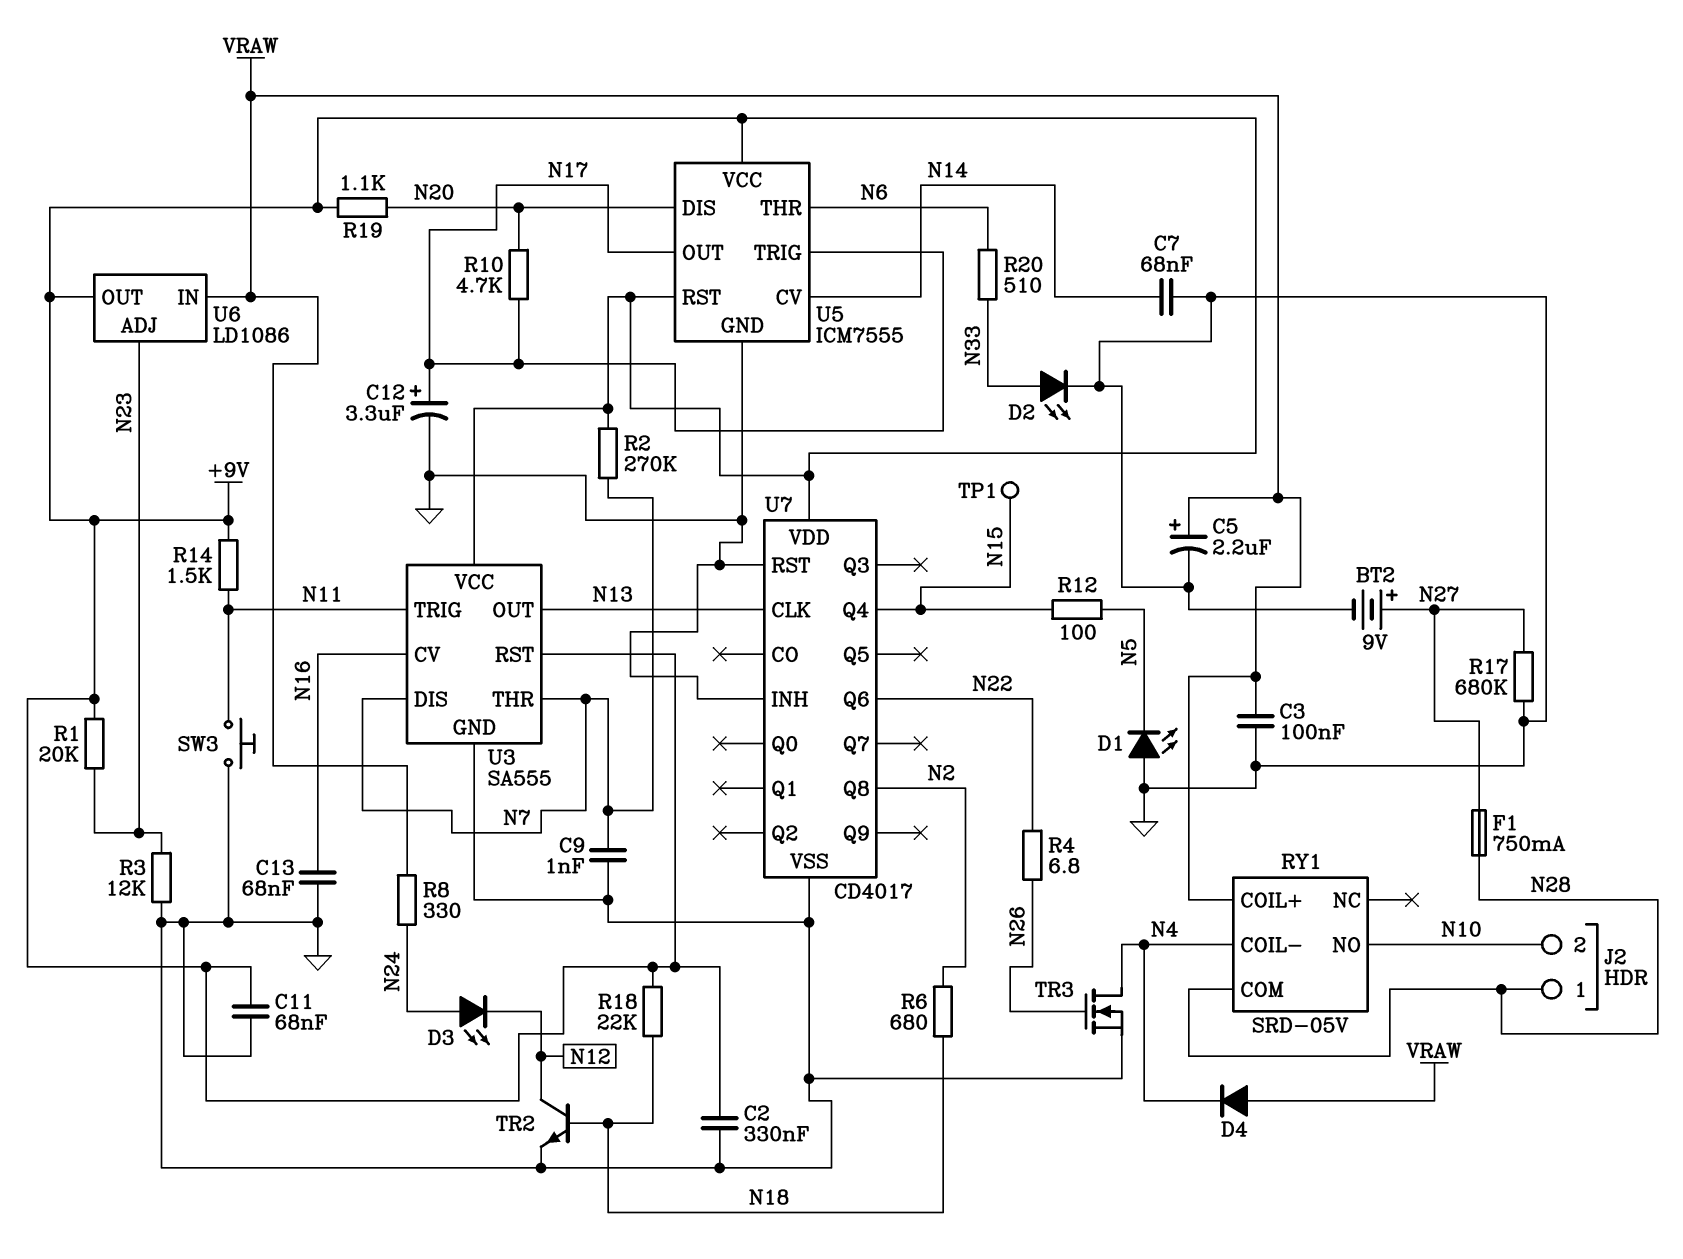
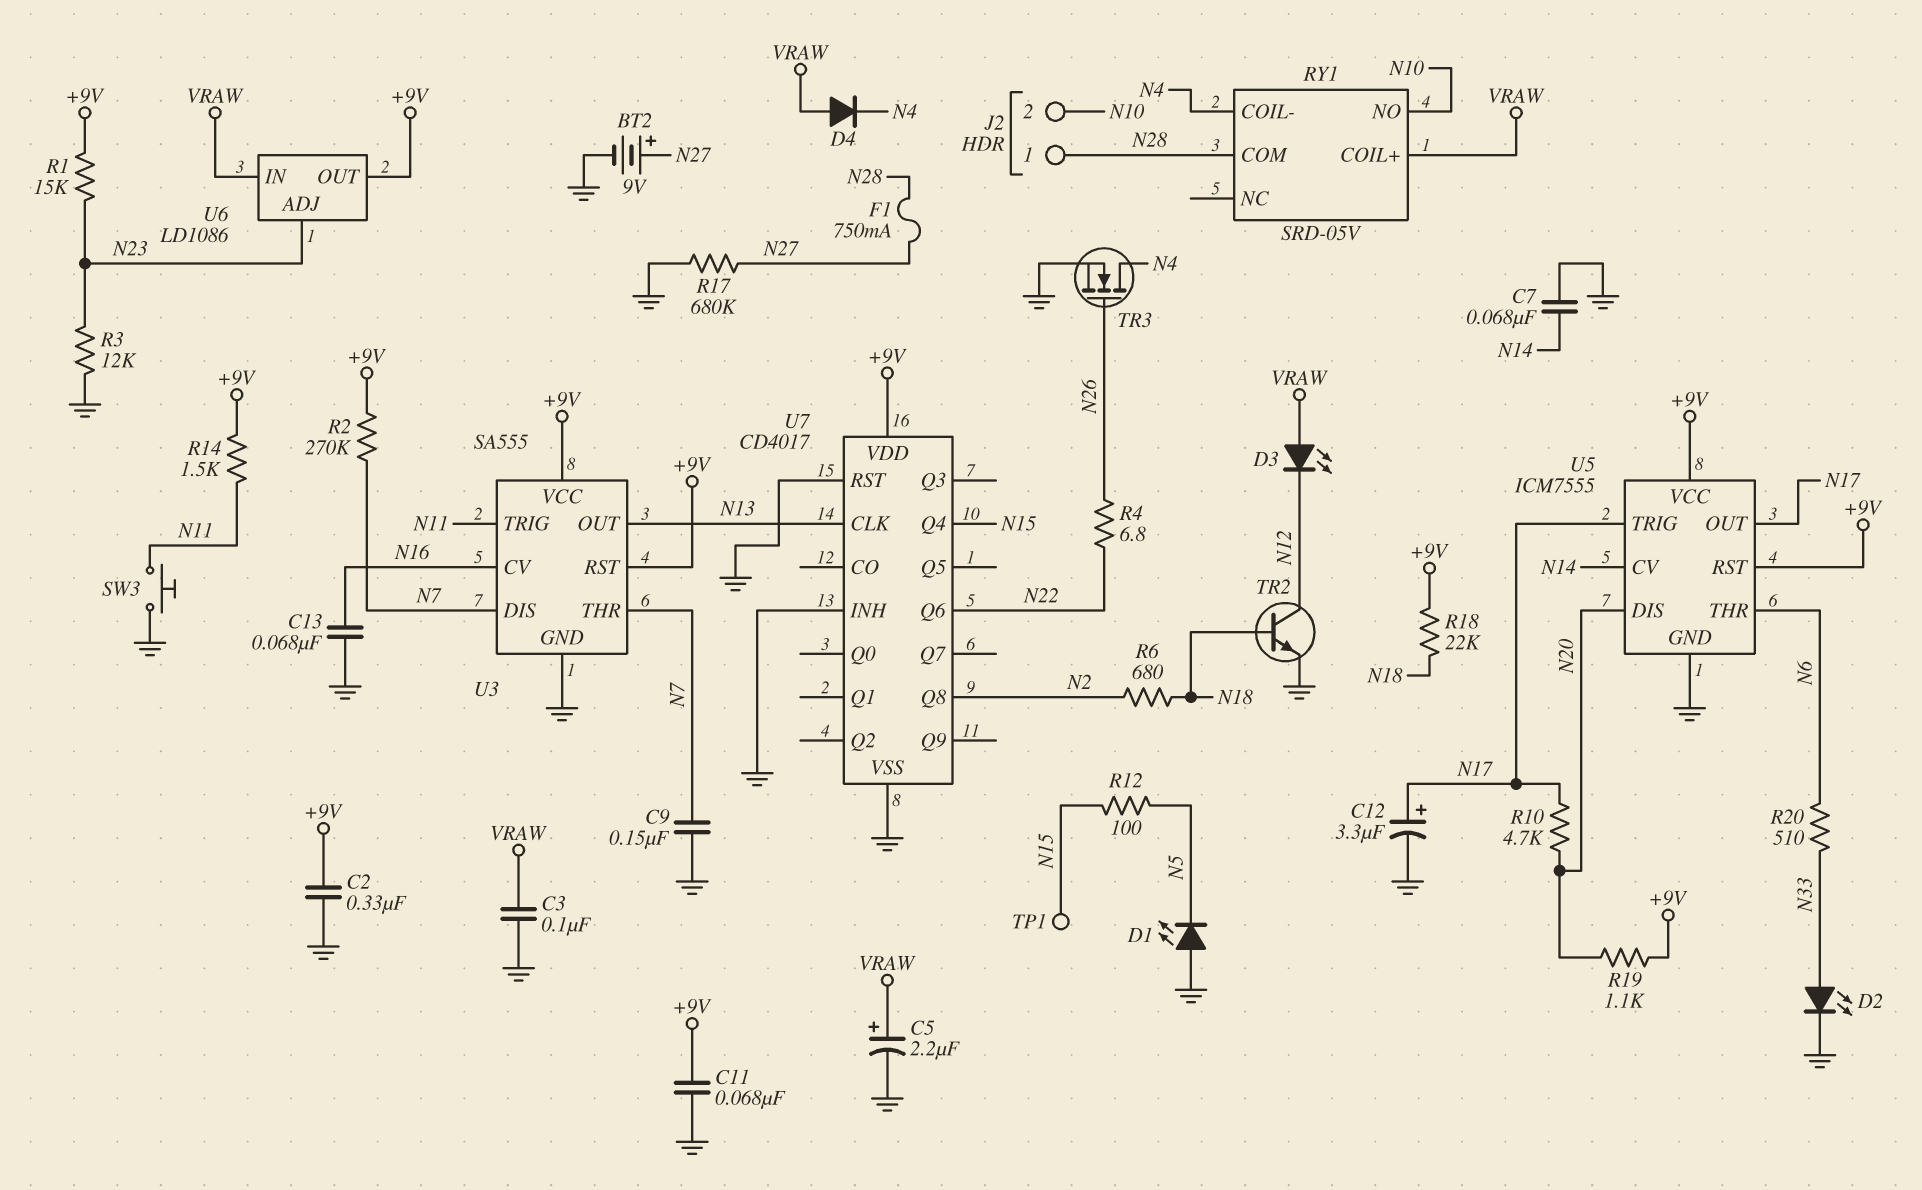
C9: 1nF (GND, N7) -> 150nF (GND, N7)
D3: LED (A N24, K N12) -> LED (A VRAW, K N12)
R1: 20k (+9V, N23) -> 15k (+9V, N23)
R8: 330 (N24, VRAW) -> none

